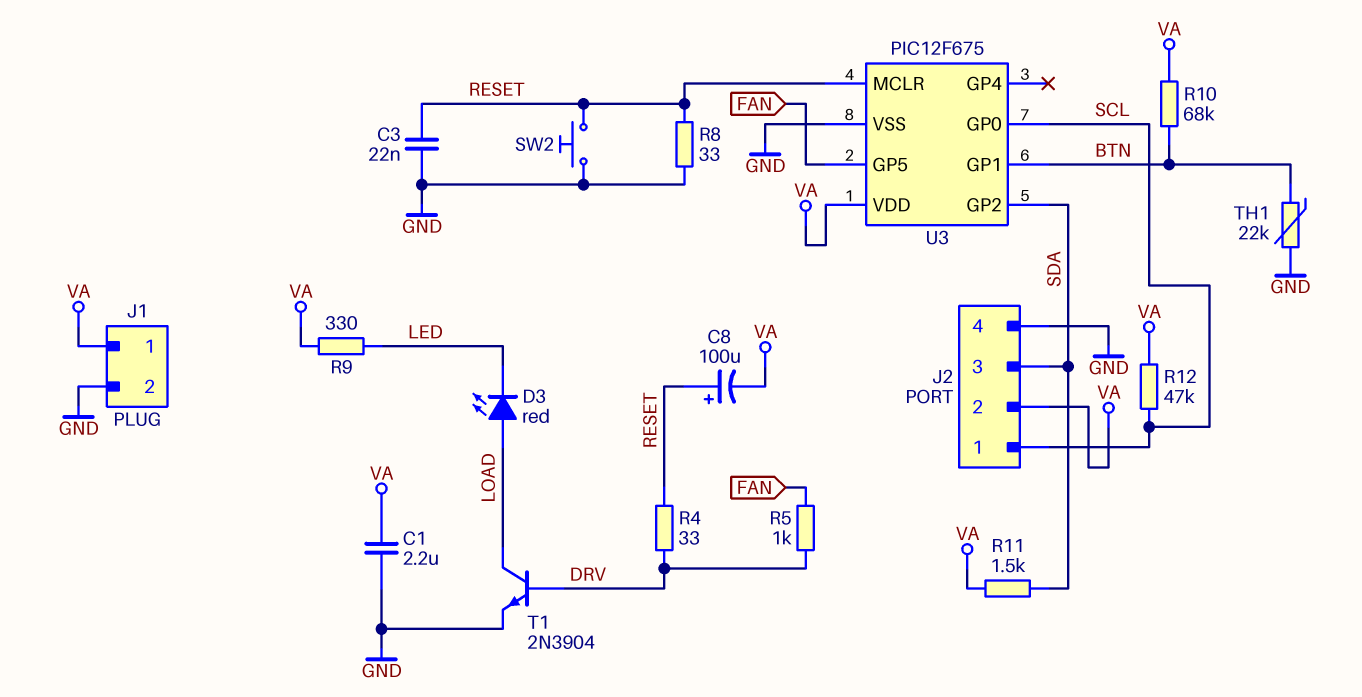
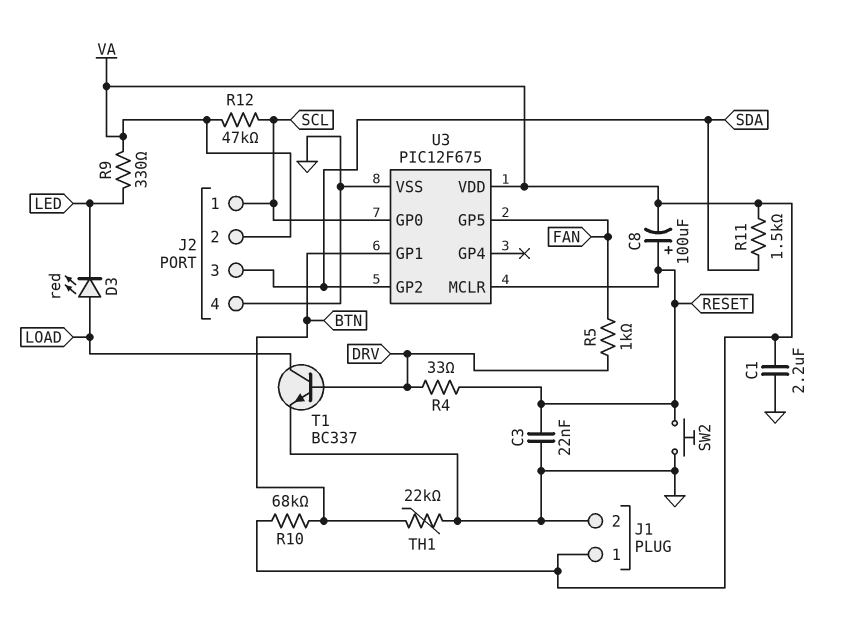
R8: 33 (GND, RESET) -> none
T1: NPN 2N3904 (B DRV, C LOAD, E GND) -> NPN BC337 (B DRV, C LOAD, E GND)

